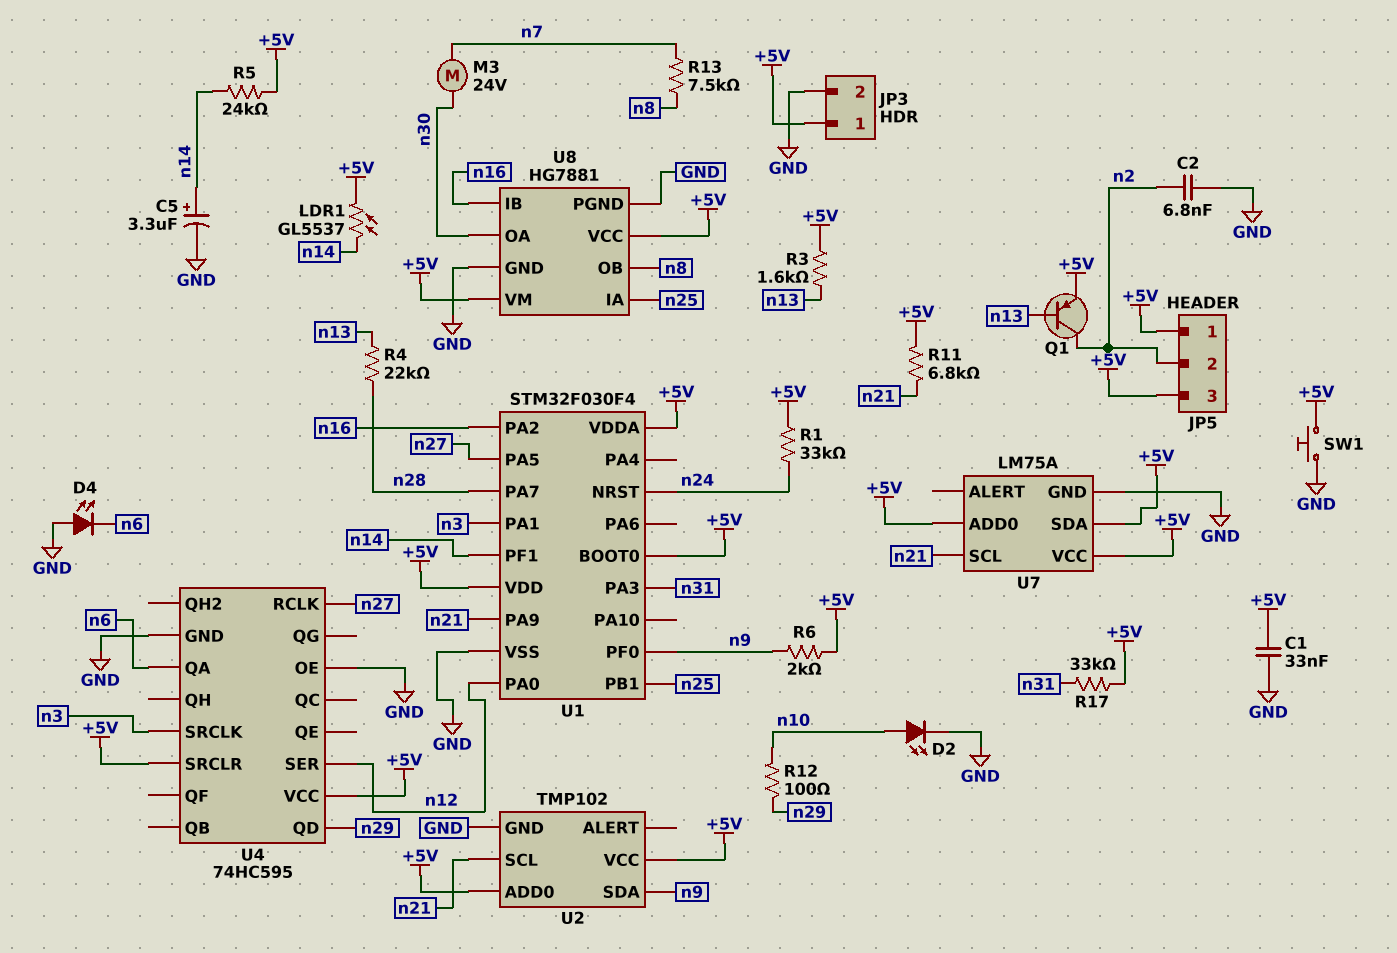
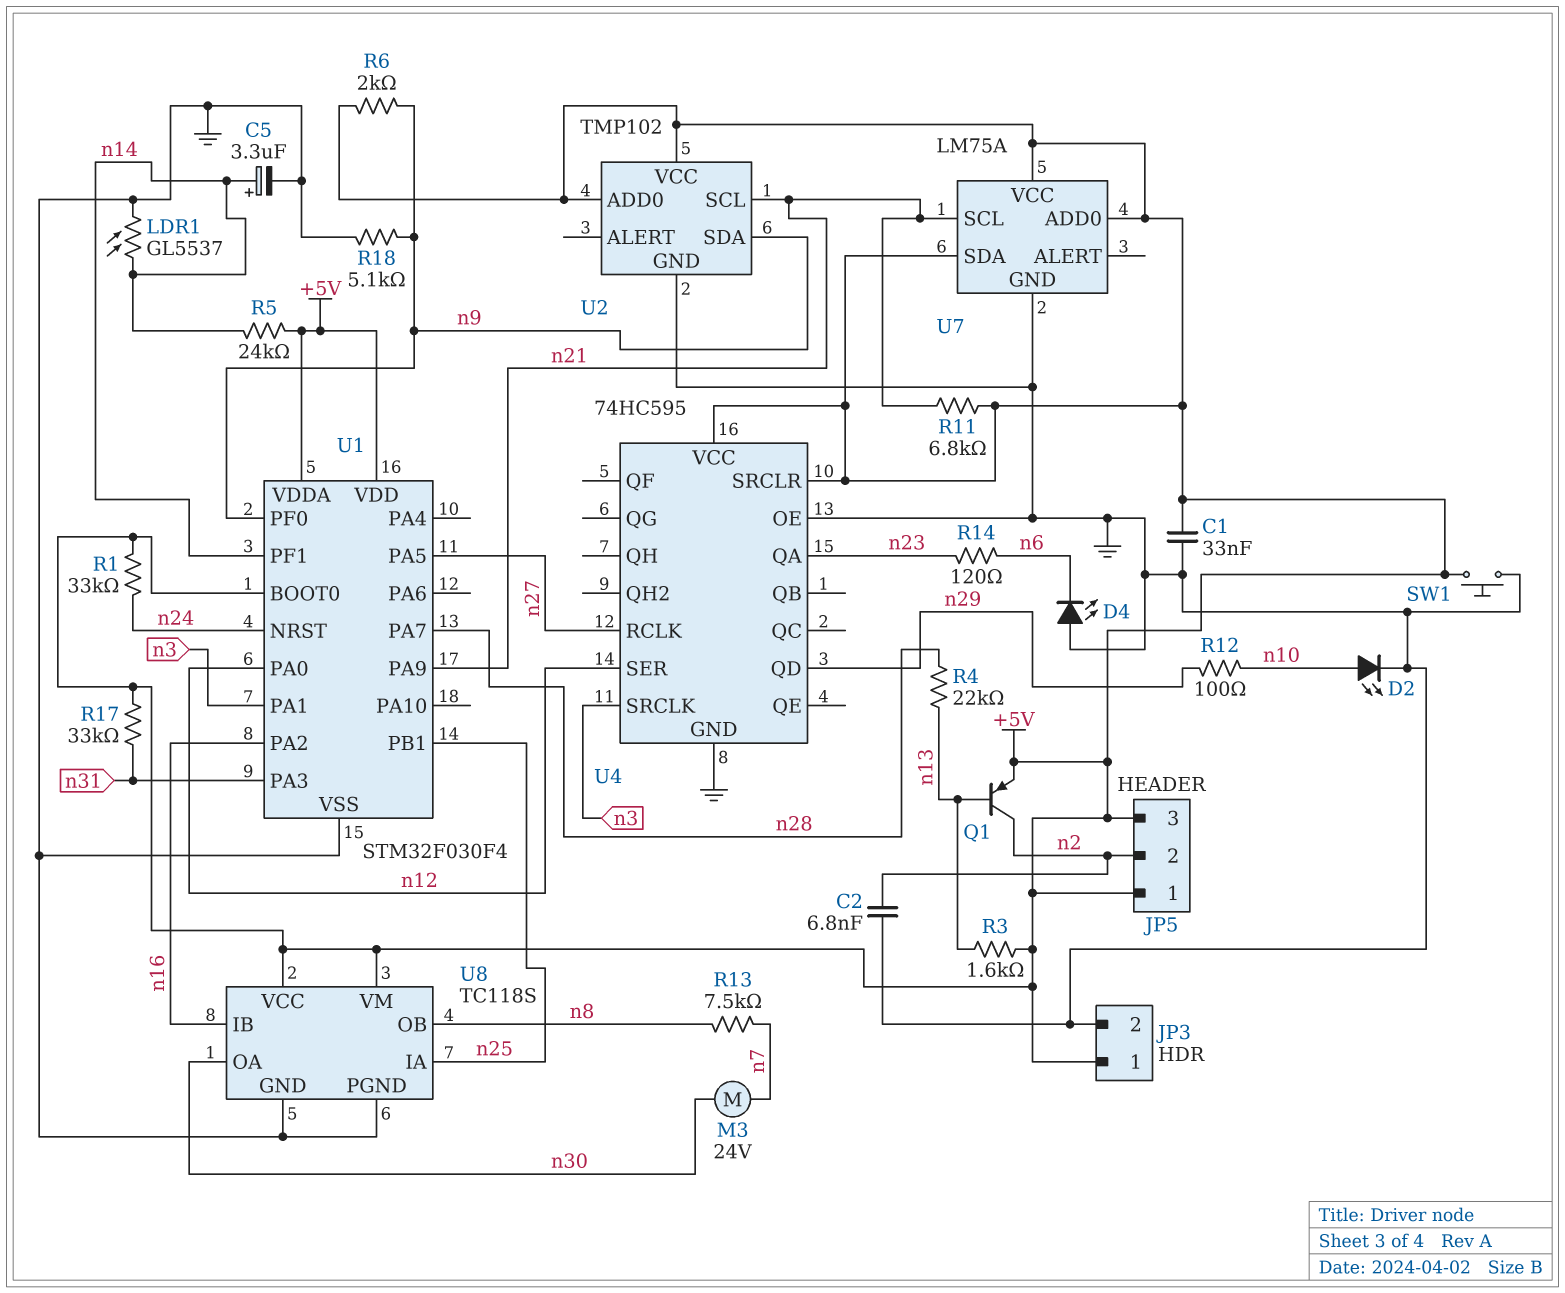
LDR1: GL5537 (+5V, n14) -> GL5537 (GND, n14)
R14: none -> 120 (n6, n23)
R18: none -> 5.1k (GND, n9)
U4 pin QA: n6 -> n23
U8: HG7881 -> TC118S

